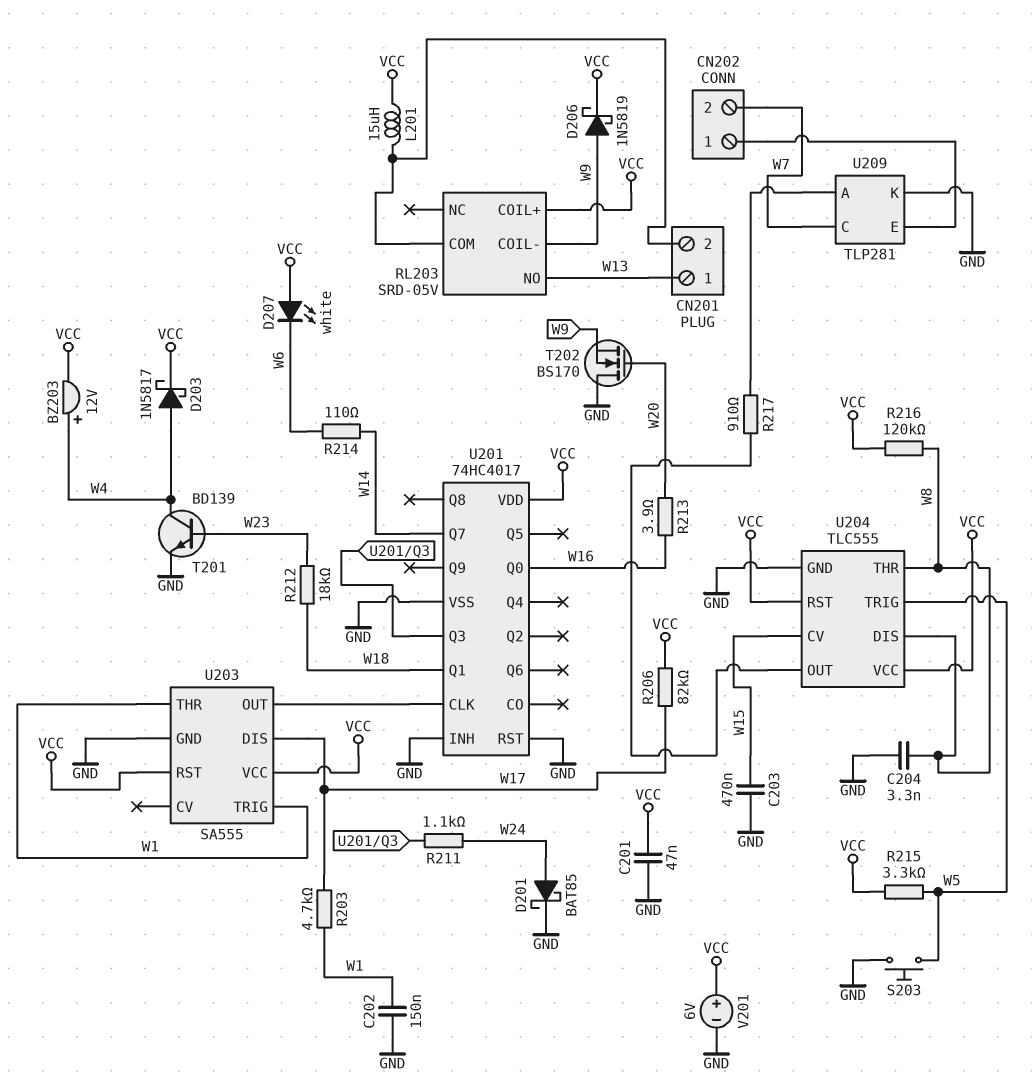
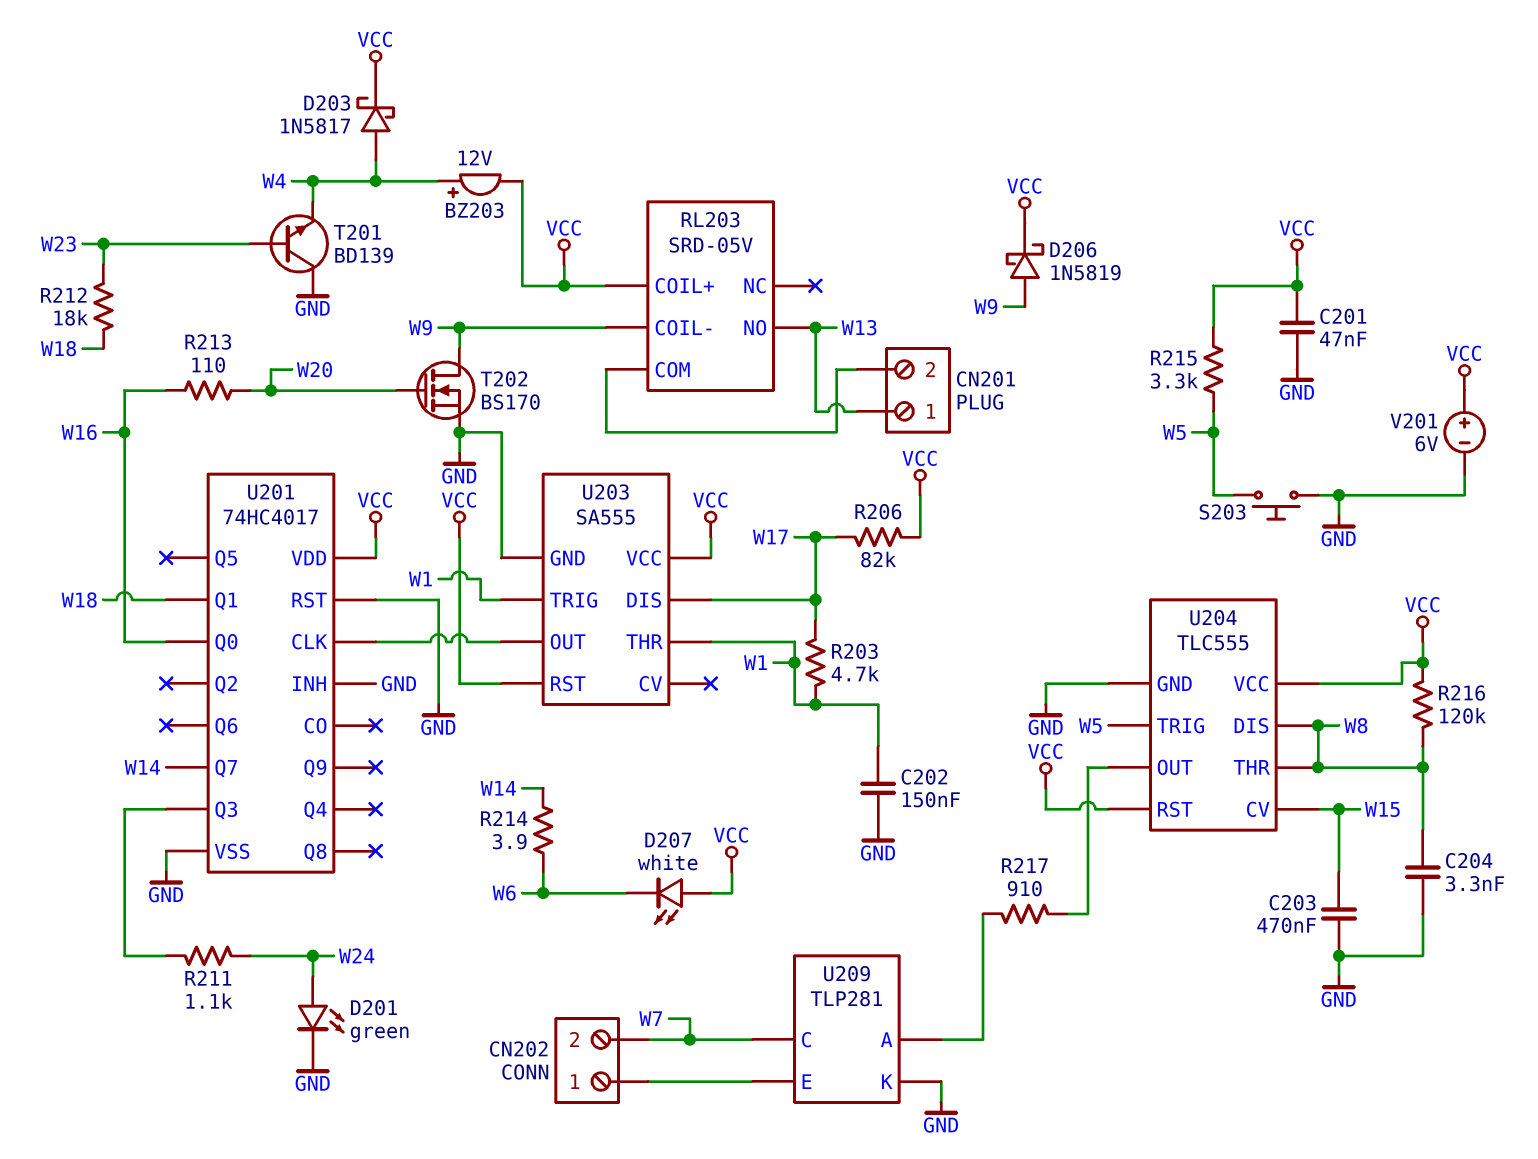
D201: schottky BAT85 (A W24, K GND) -> LED green (A W24, K GND)
L201: 15uH (CN201/2, VCC) -> none
R213: 3.9 (W16, W20) -> 110 (W16, W20)
R214: 110 (W6, W14) -> 3.9 (W6, W14)
T201: NPN BD139 (B W23, C W4, E GND) -> NPN BD139 (B W23, C GND, E W4)
T202: NMOS BS170 (G W20, D GND, S W9) -> NMOS BS170 (G W20, D W9, S GND)

